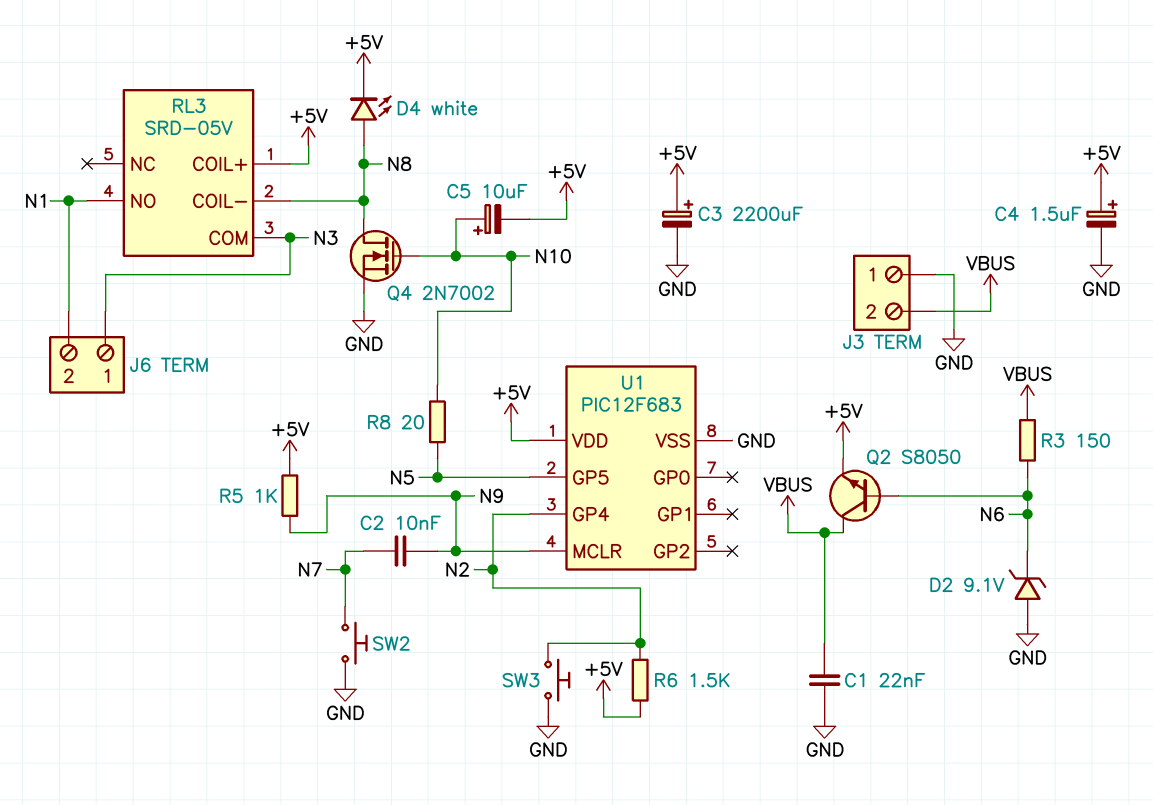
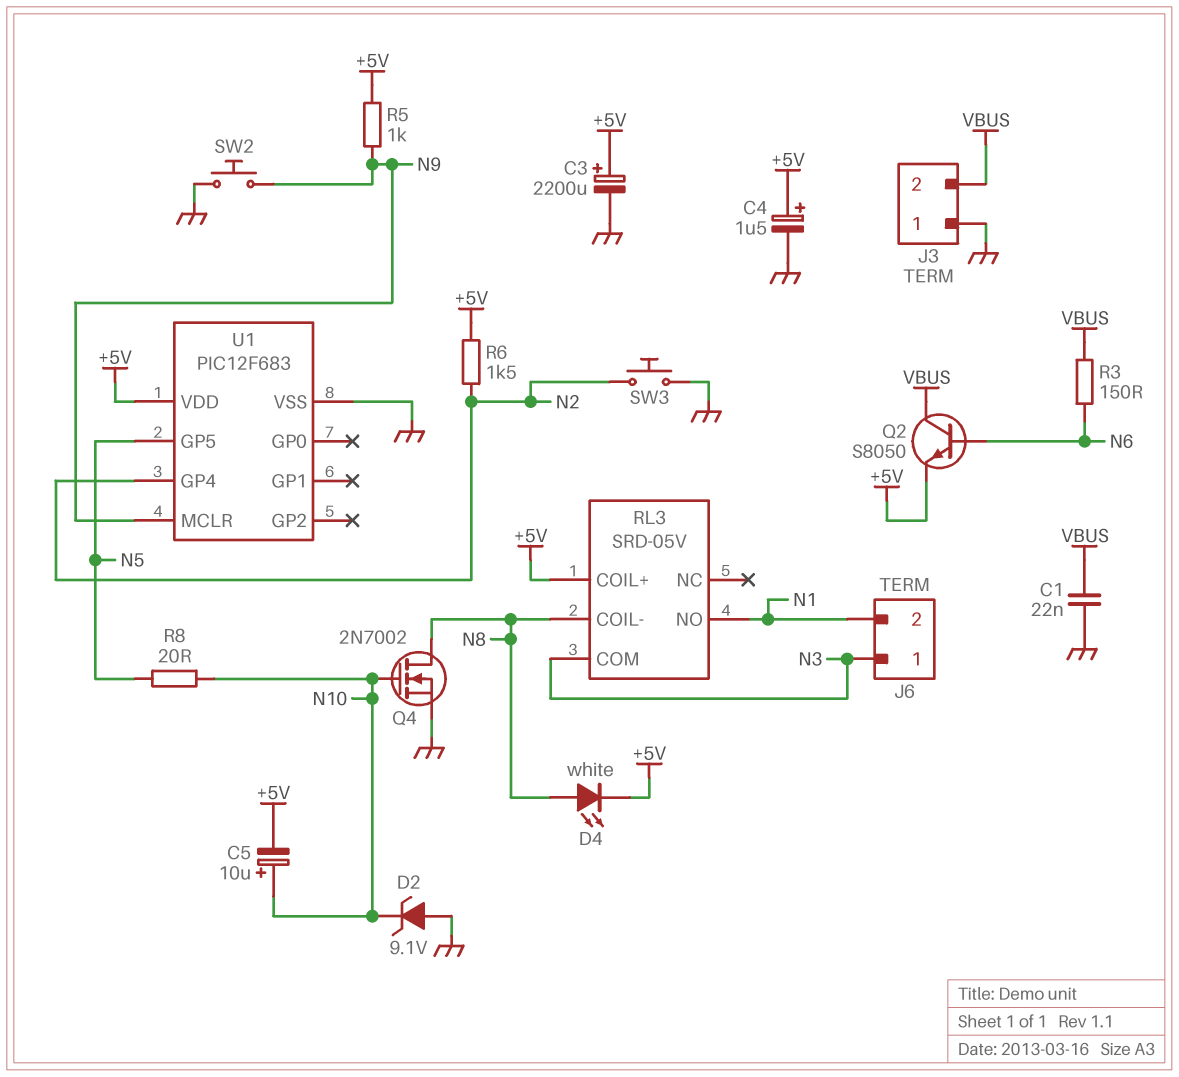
C2: 10nF (N7, N9) -> none
D2: zener 9.1V (A GND, K N6) -> zener 9.1V (A GND, K N10)
SW2: button (GND, N7) -> button (GND, N9)

